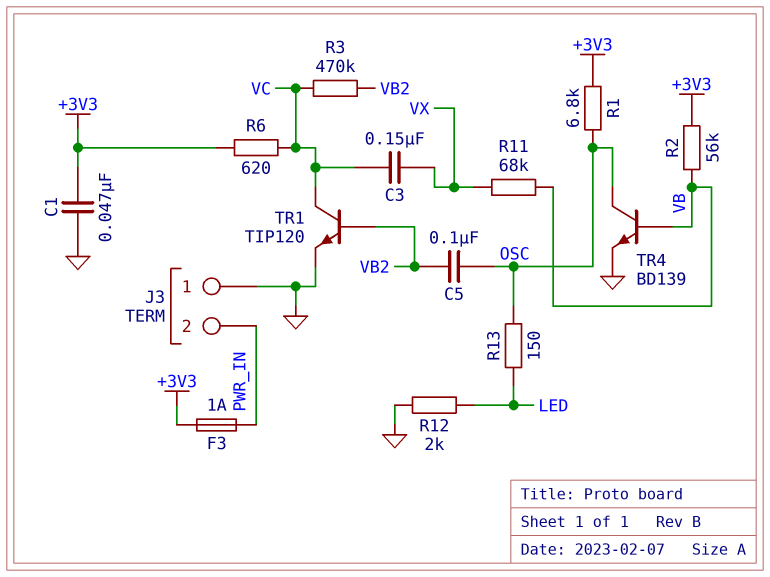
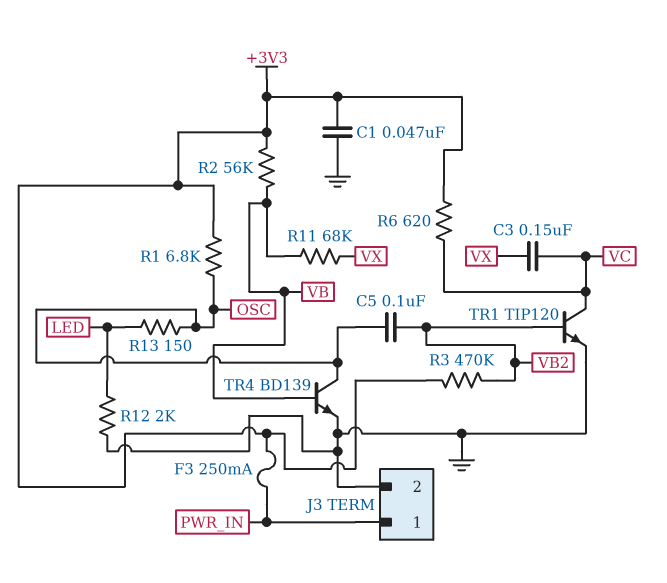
F3: 1A (+3V3, PWR_IN) -> 250mA (+3V3, PWR_IN)
J3 pin 1: GND -> PWR_IN
J3 pin 2: PWR_IN -> GND
R3: 470k (VB2, VC) -> 470k (+3V3, VB2)

